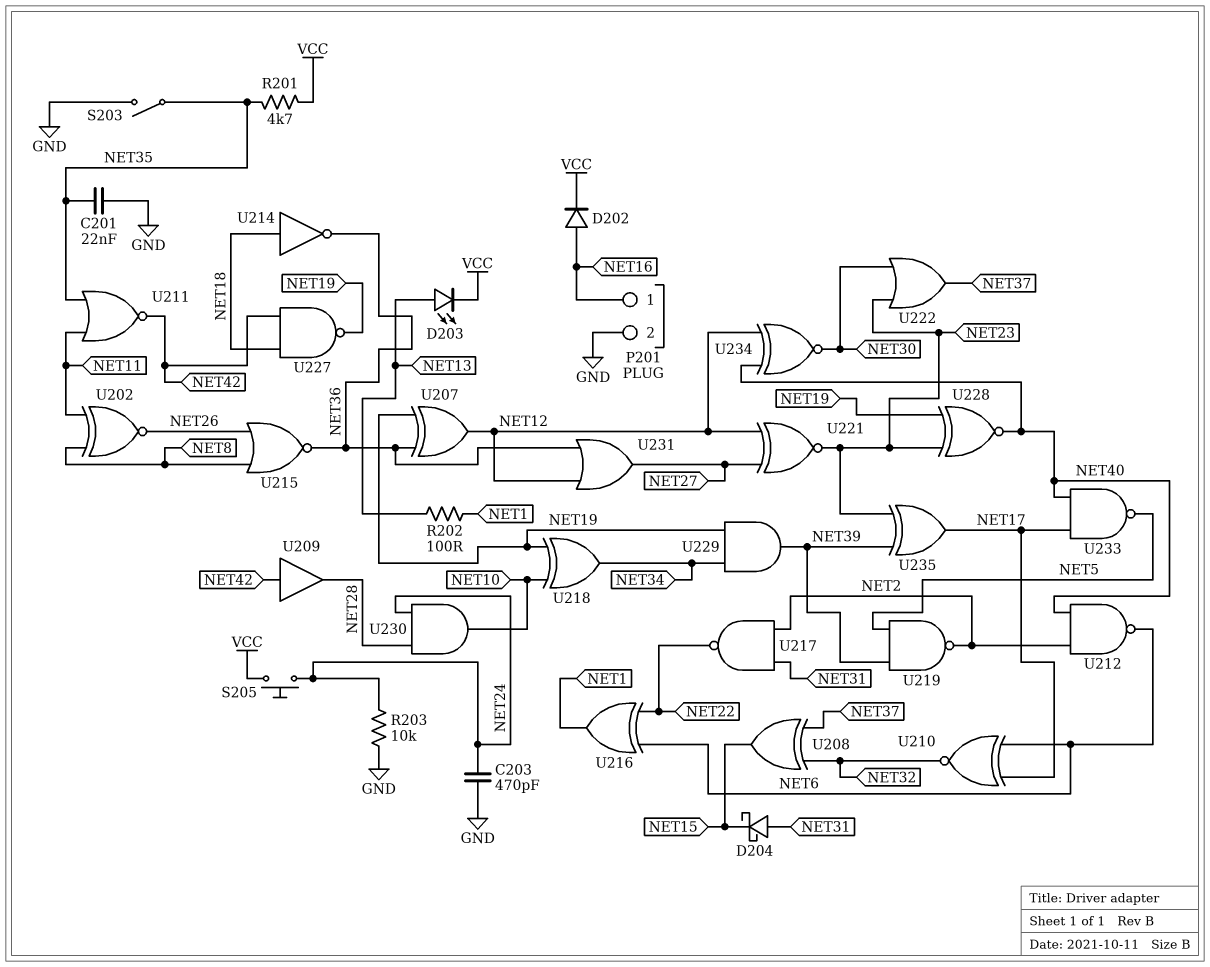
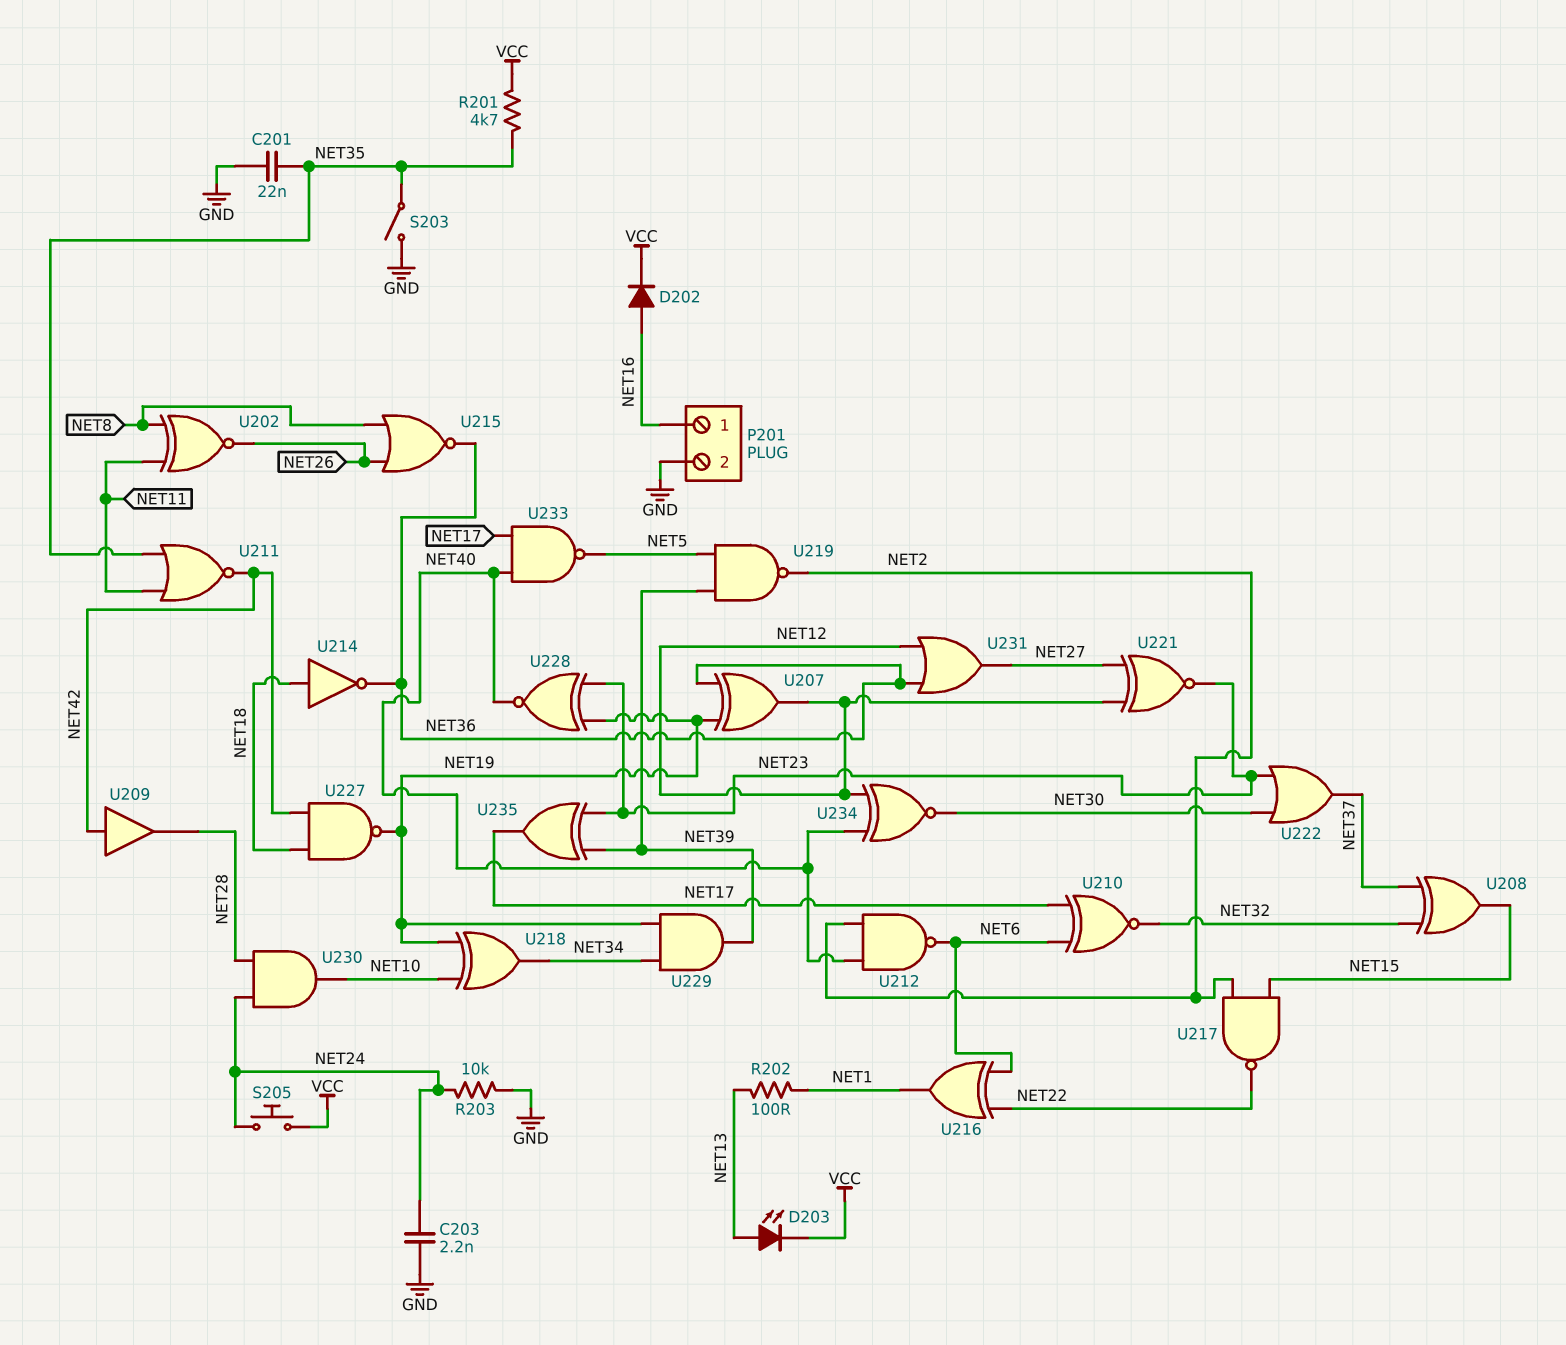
C203: 470pF (GND, NET24) -> 2.2nF (GND, NET24)
D204: schottky (A NET31, K NET15) -> none
U217: NAND (in NET2, in NET31, out NET22) -> NAND (in NET2, in NET15, out NET22)

